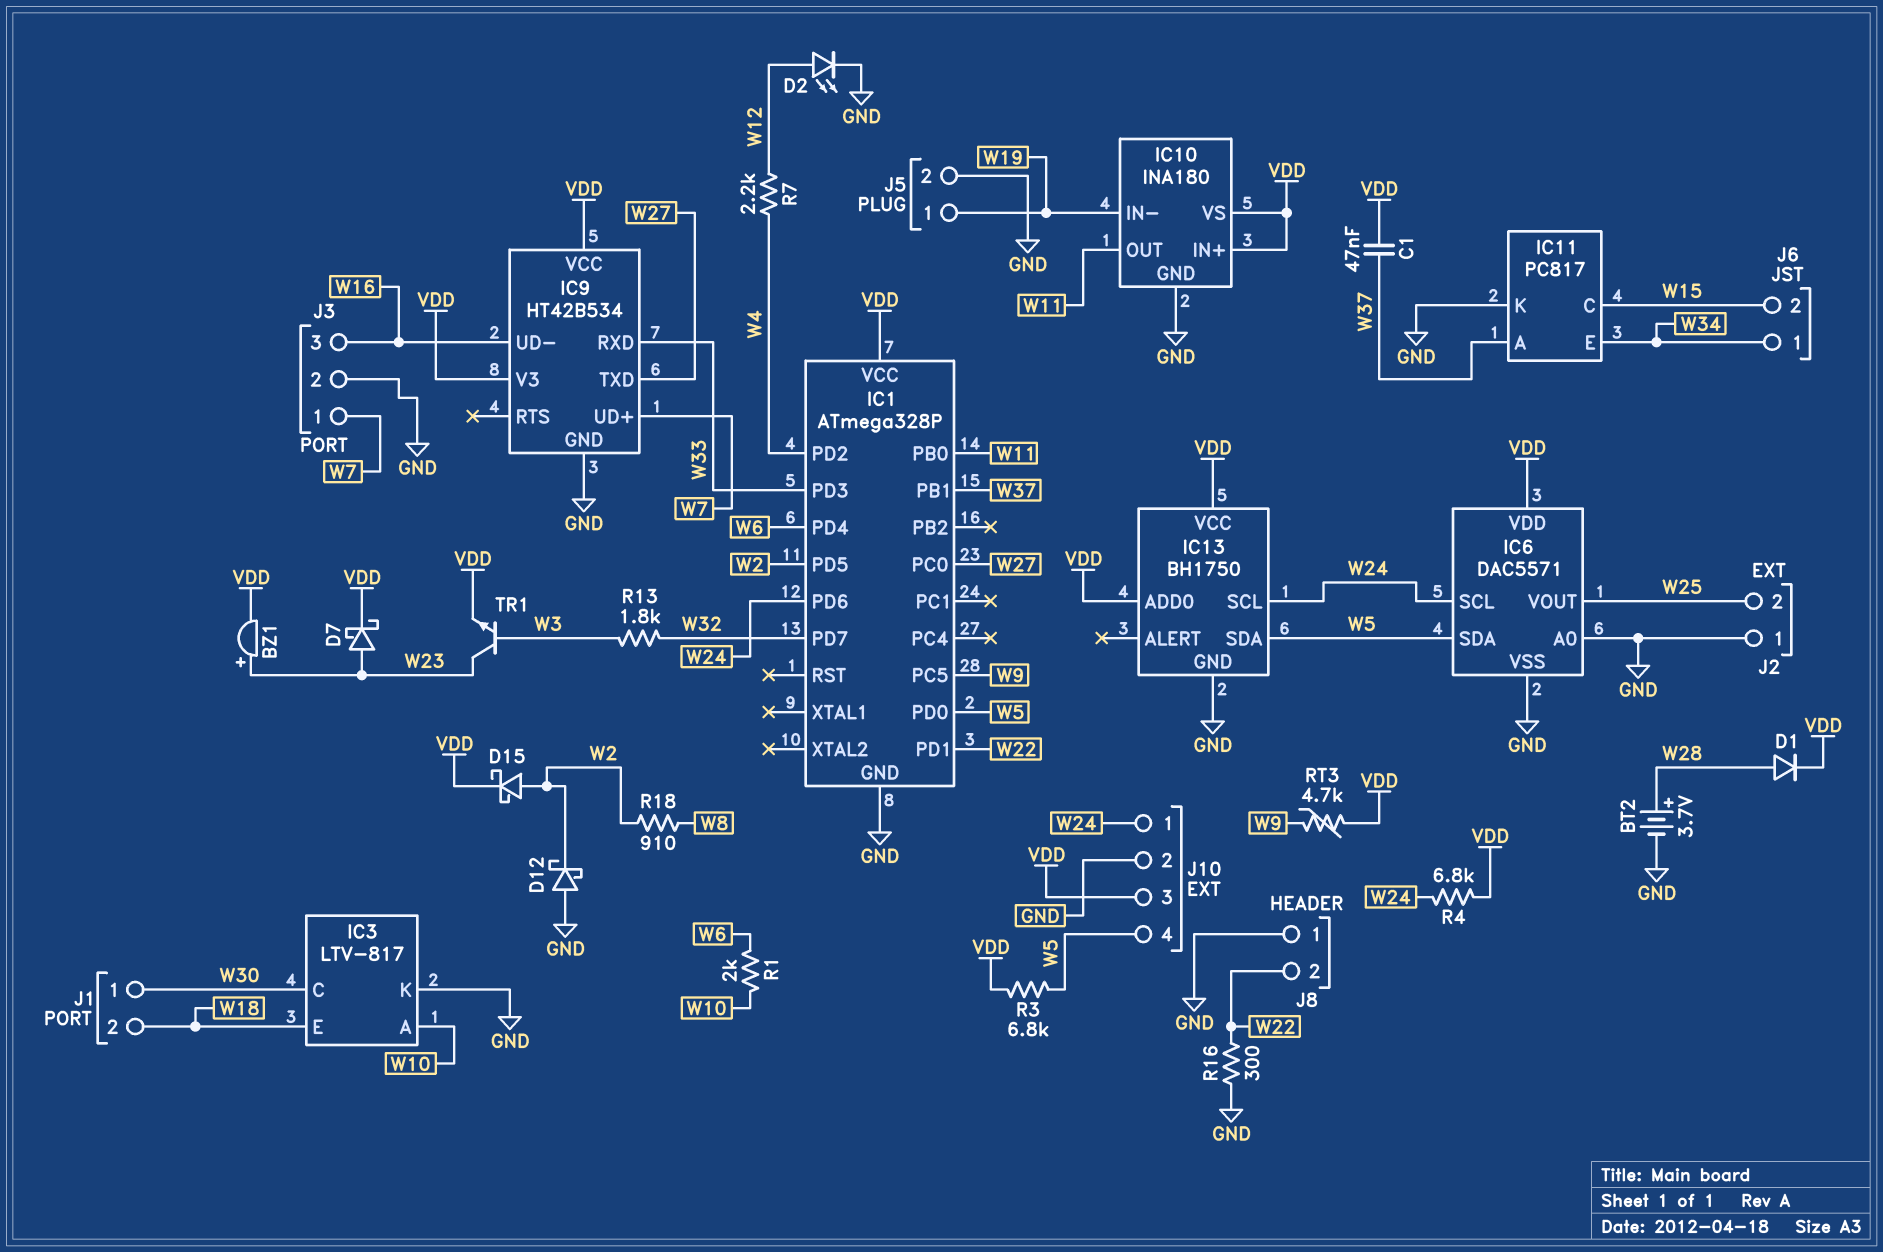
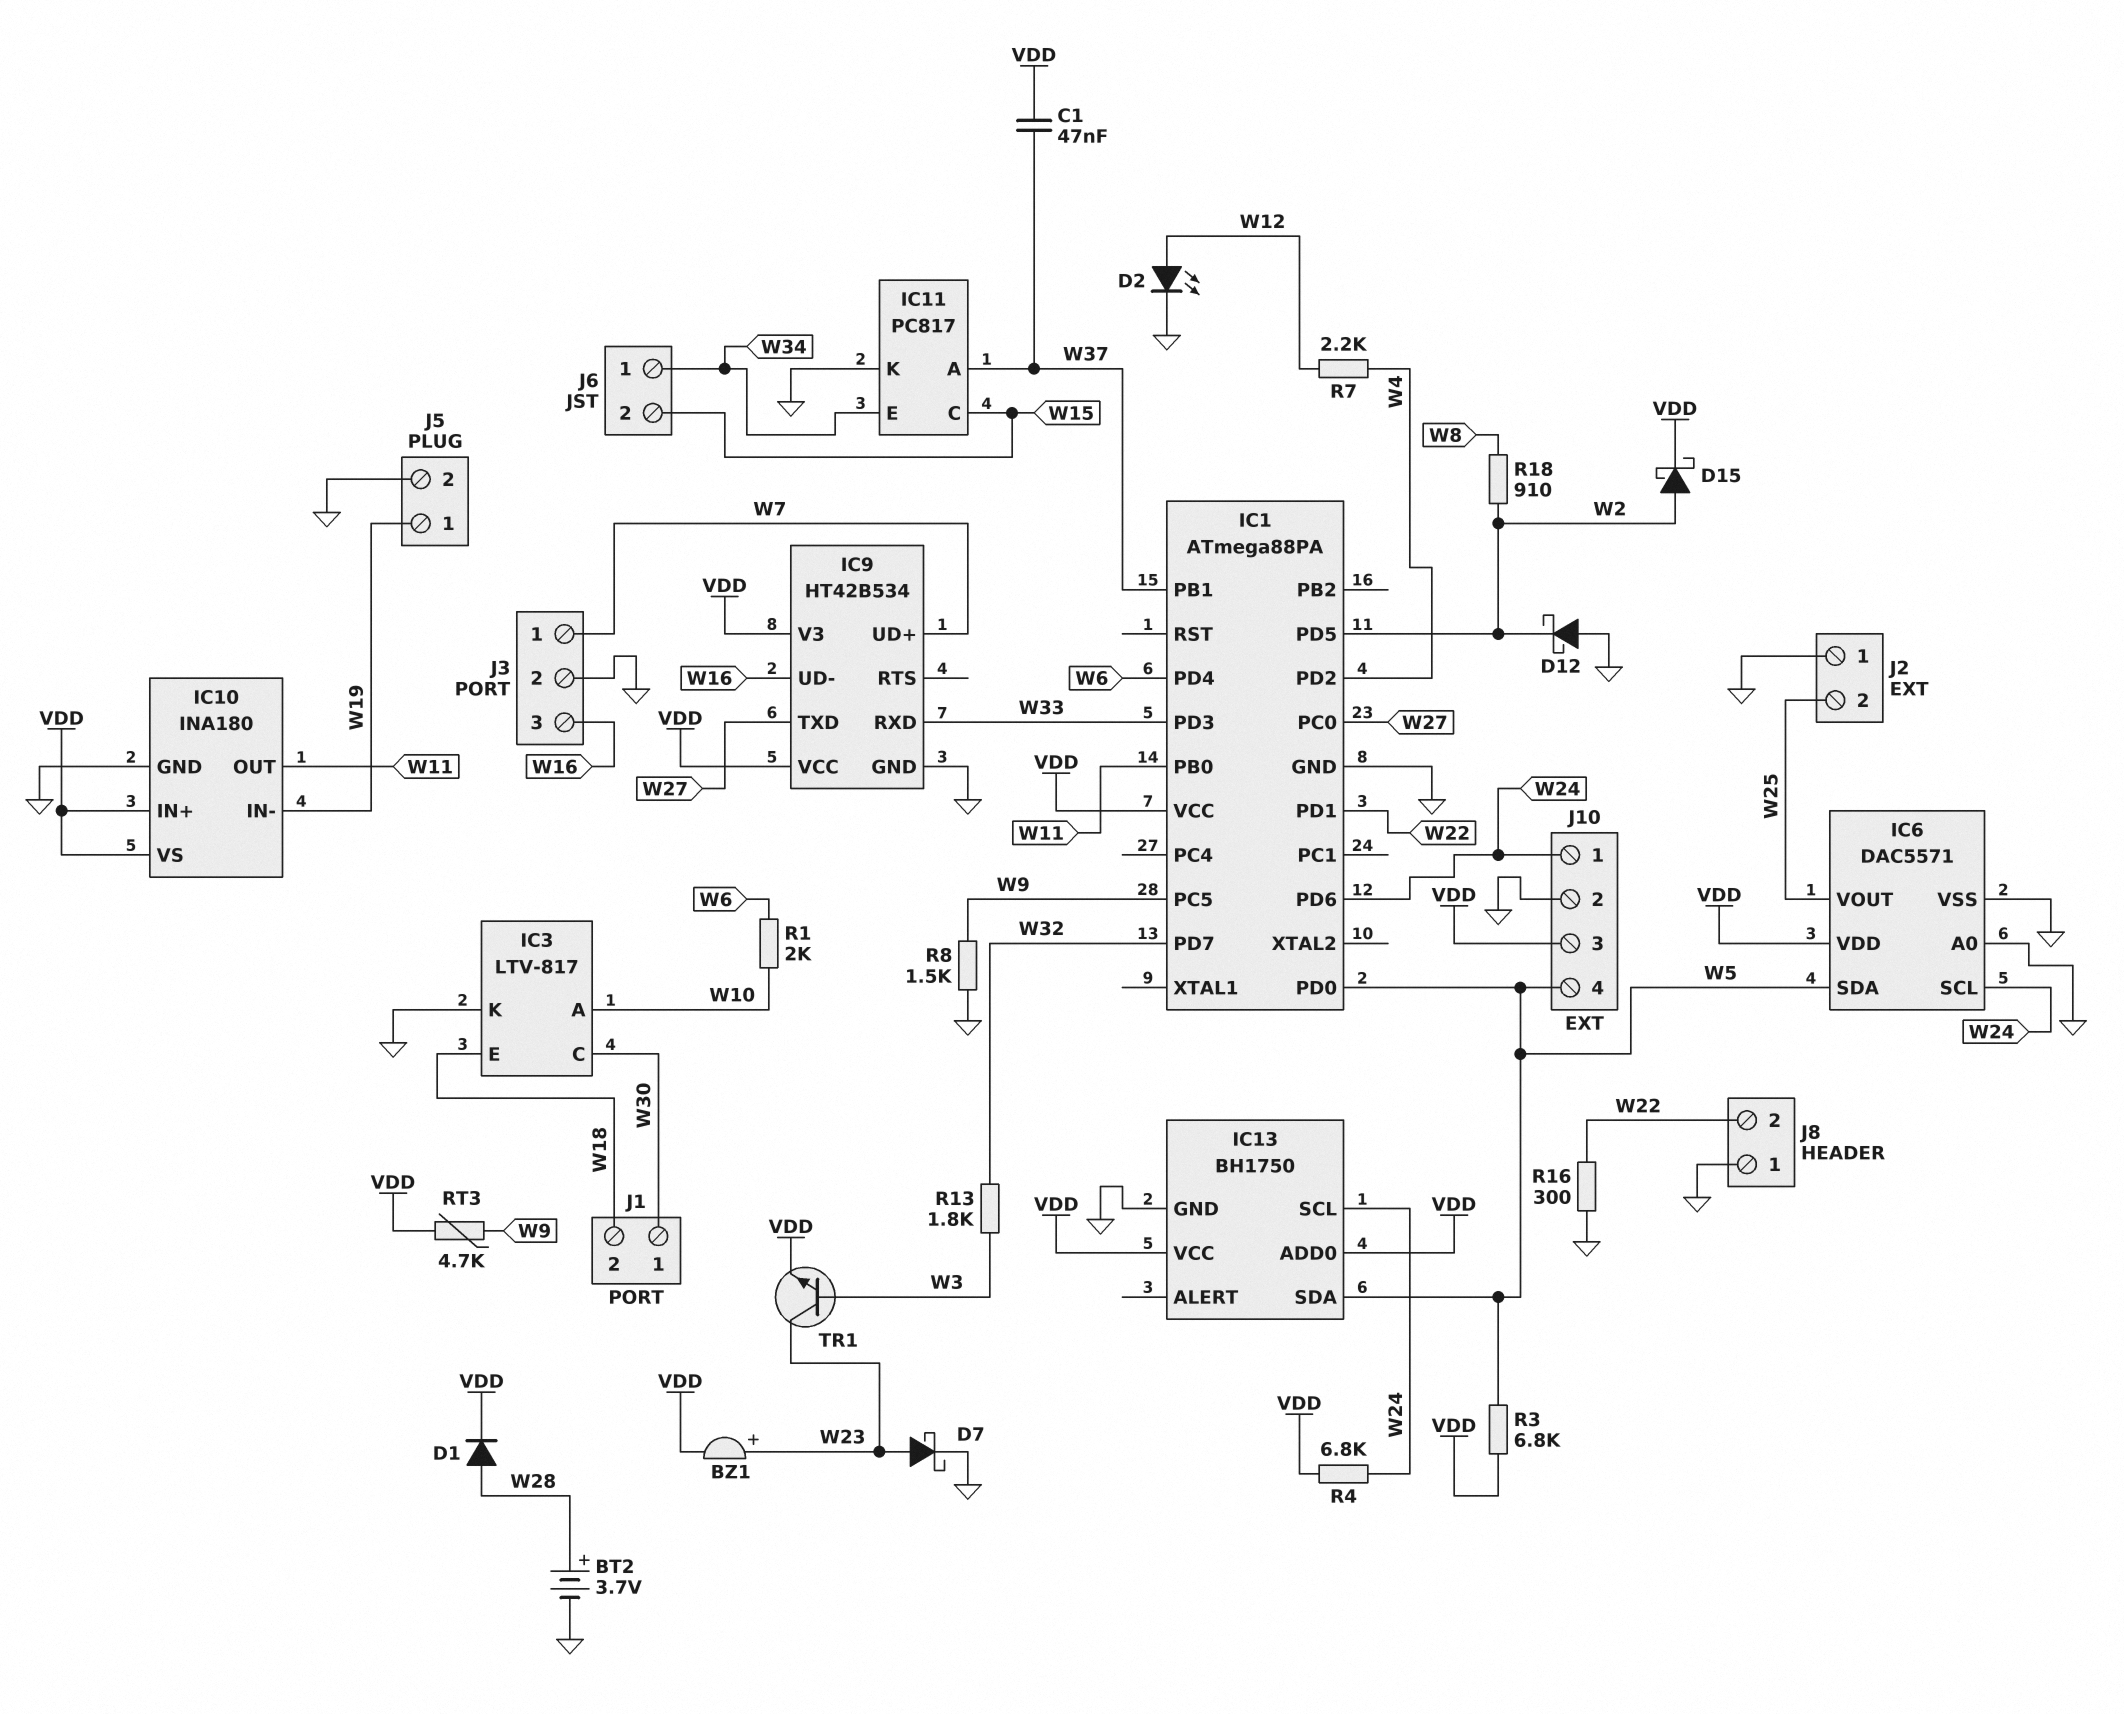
D7: schottky (A W23, K VDD) -> schottky (A W23, K GND)
IC1: ATmega328P -> ATmega88PA
R8: none -> 1.5k (GND, W9)

